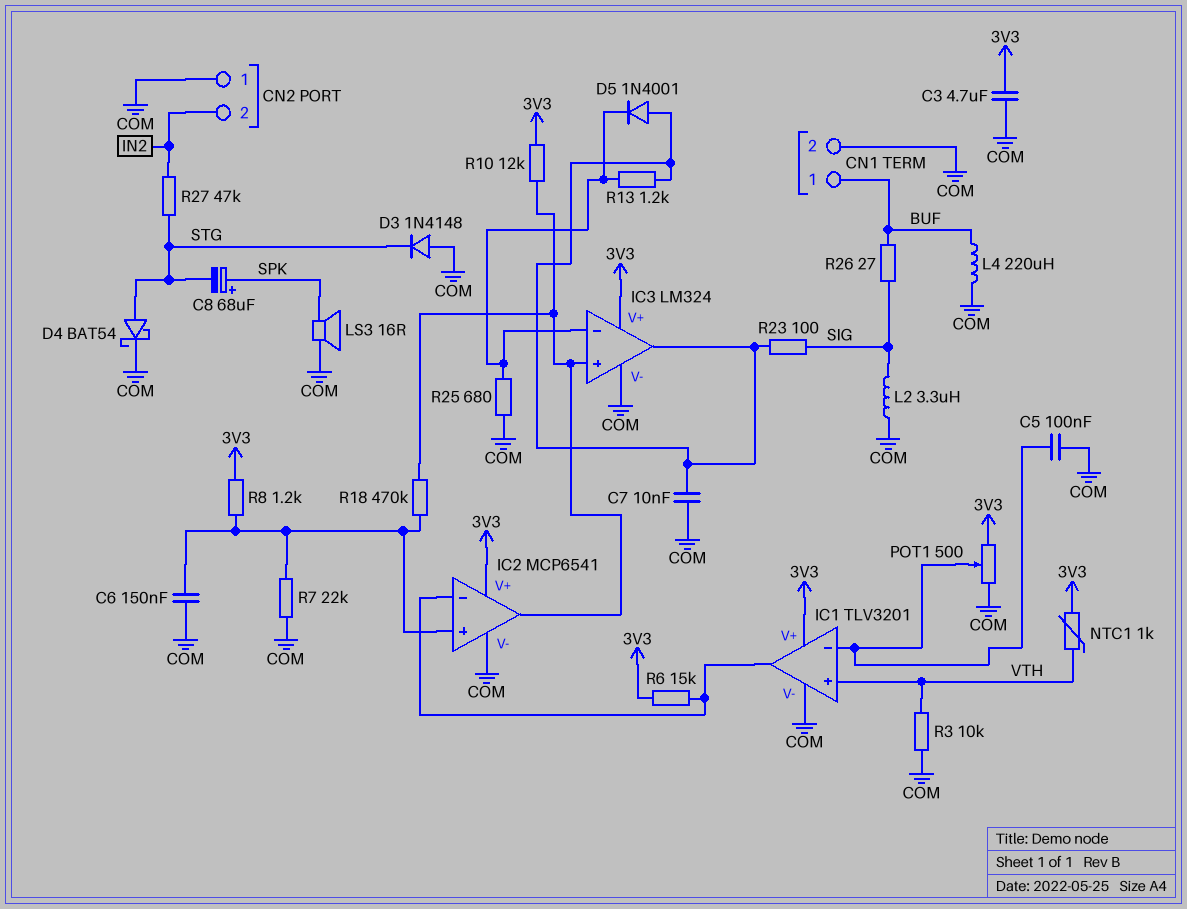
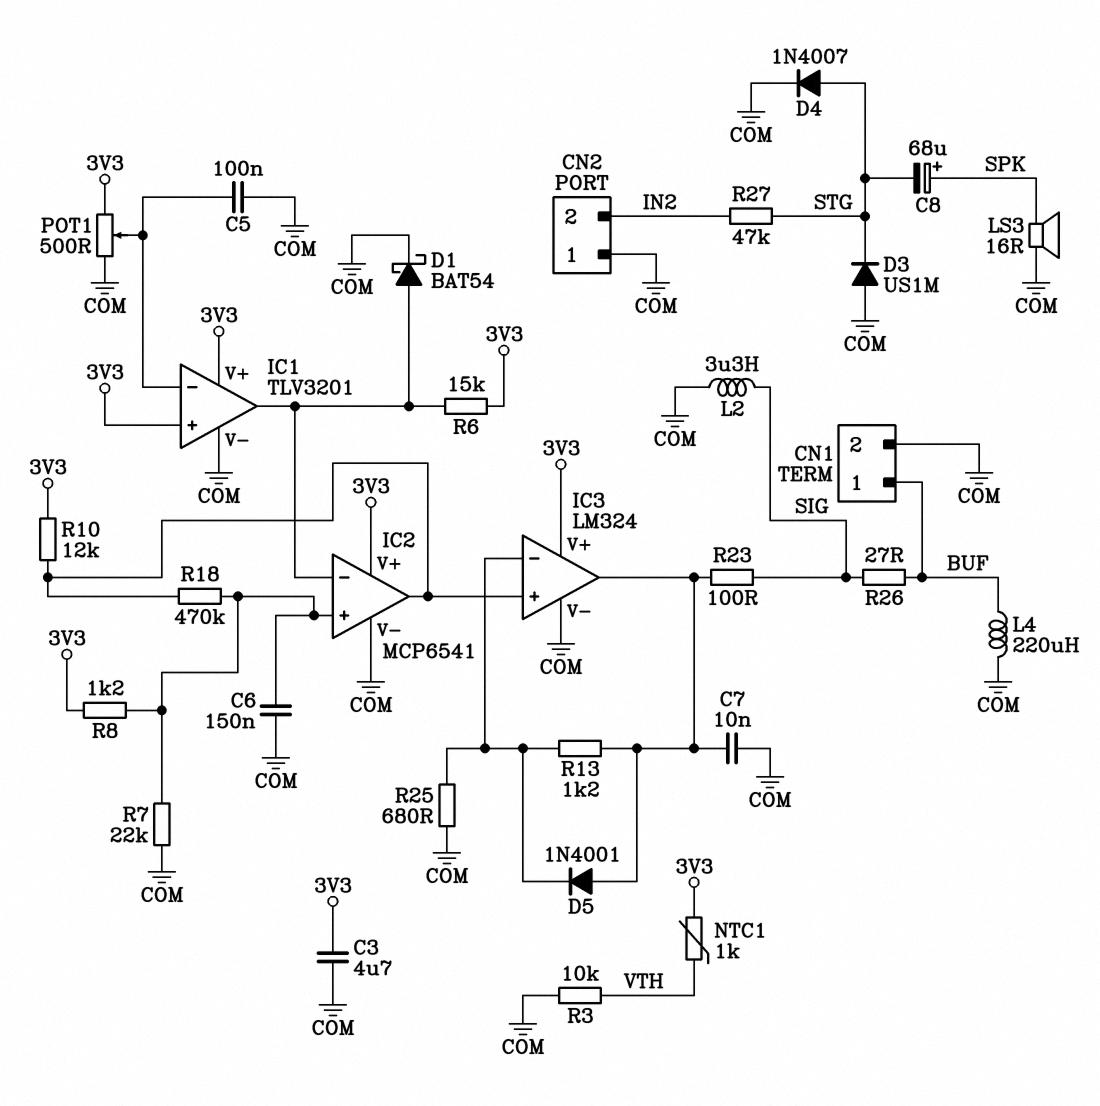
D1: none -> schottky BAT54 (A IC1/out, K COM)
D3: diode 1N4148 (A COM, K STG) -> diode US1M (A COM, K STG)
D4: schottky BAT54 (A STG, K COM) -> diode 1N4007 (A STG, K COM)
IC1 pin in+: VTH -> 3V3

